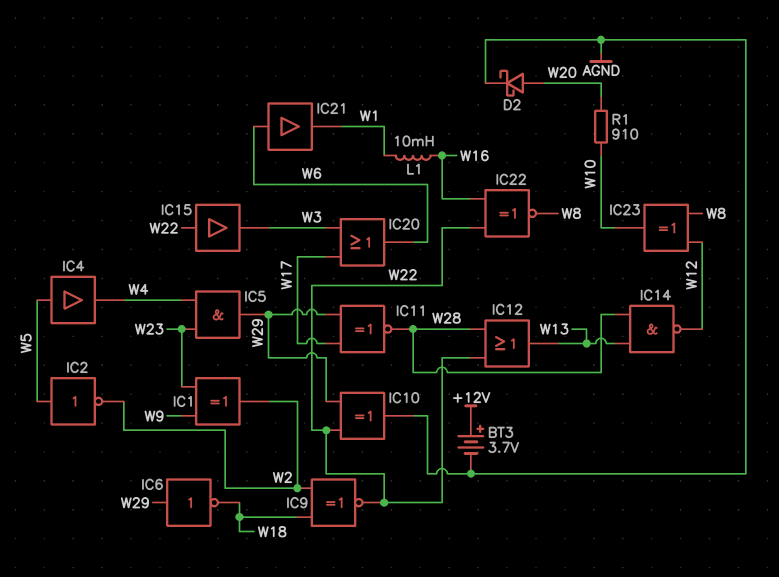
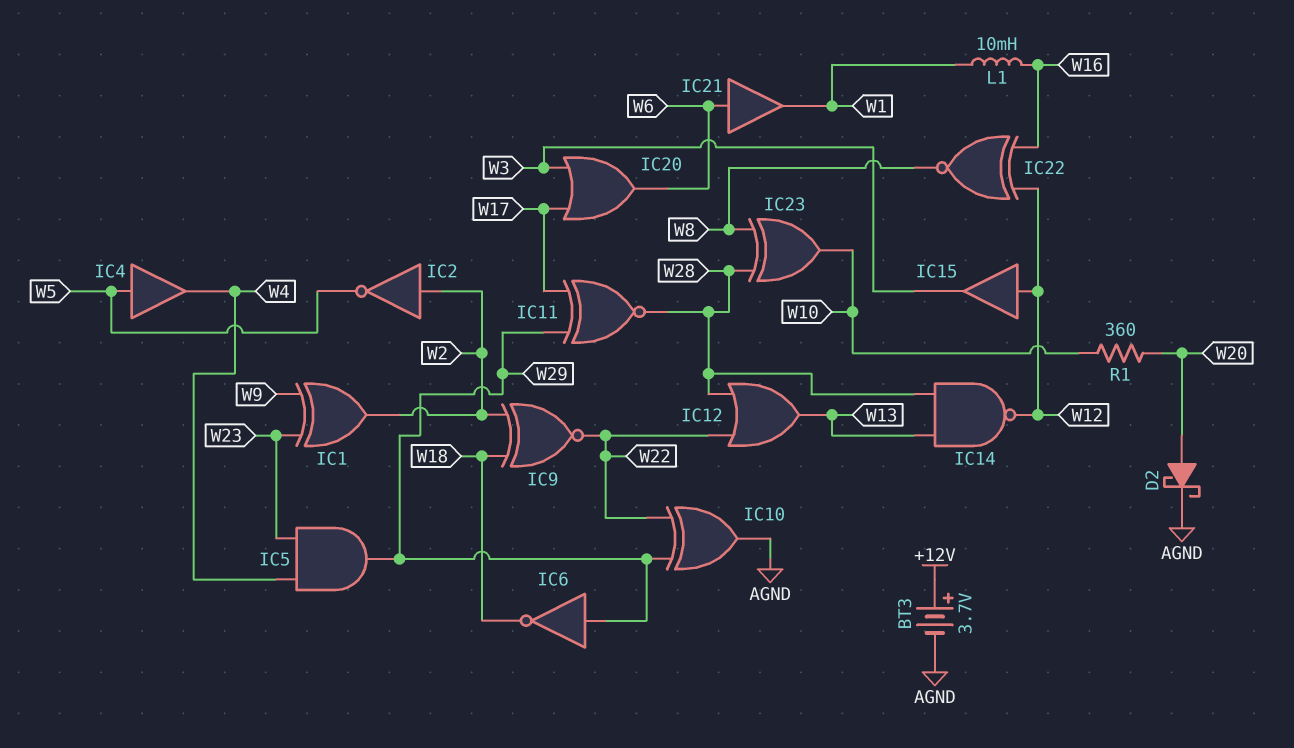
IC2: NOT (in W5, out W2) -> NOT (in W2, out W5)
IC15: buffer (in W22, out W3) -> buffer (in W12, out W3)
IC22: XNOR (in W16, in W22, out W8) -> XNOR (in W12, in W16, out W8)
IC23: XOR (in W8, in W12, out W10) -> XOR (in W8, in W28, out W10)
R1: 910 (W10, W20) -> 360 (W10, W20)

